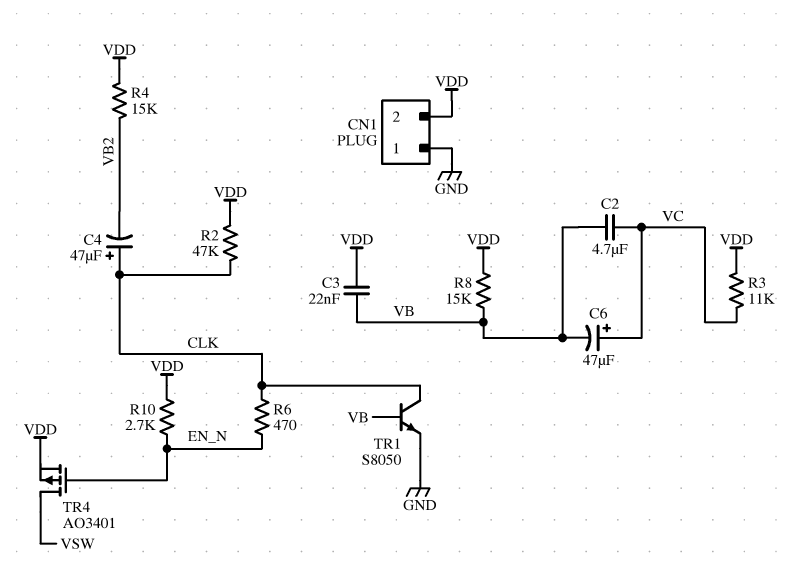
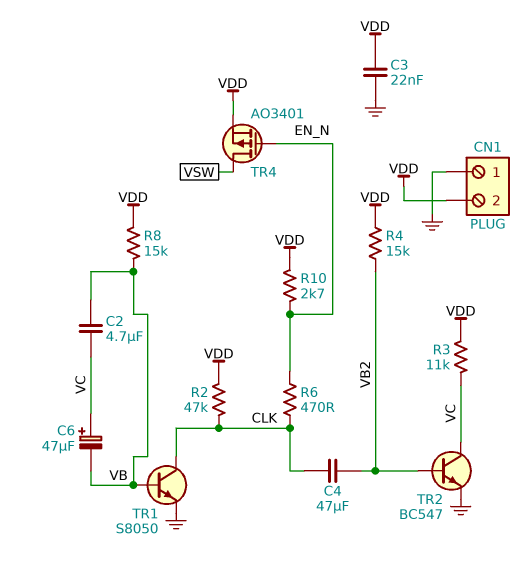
C3: 22nF (VB, VDD) -> 22nF (GND, VDD)
C4: 47uF (plus CLK, minus VB2) -> 47uF (CLK, VB2)
TR2: none -> NPN BC547 (B VB2, C VC, E GND)

